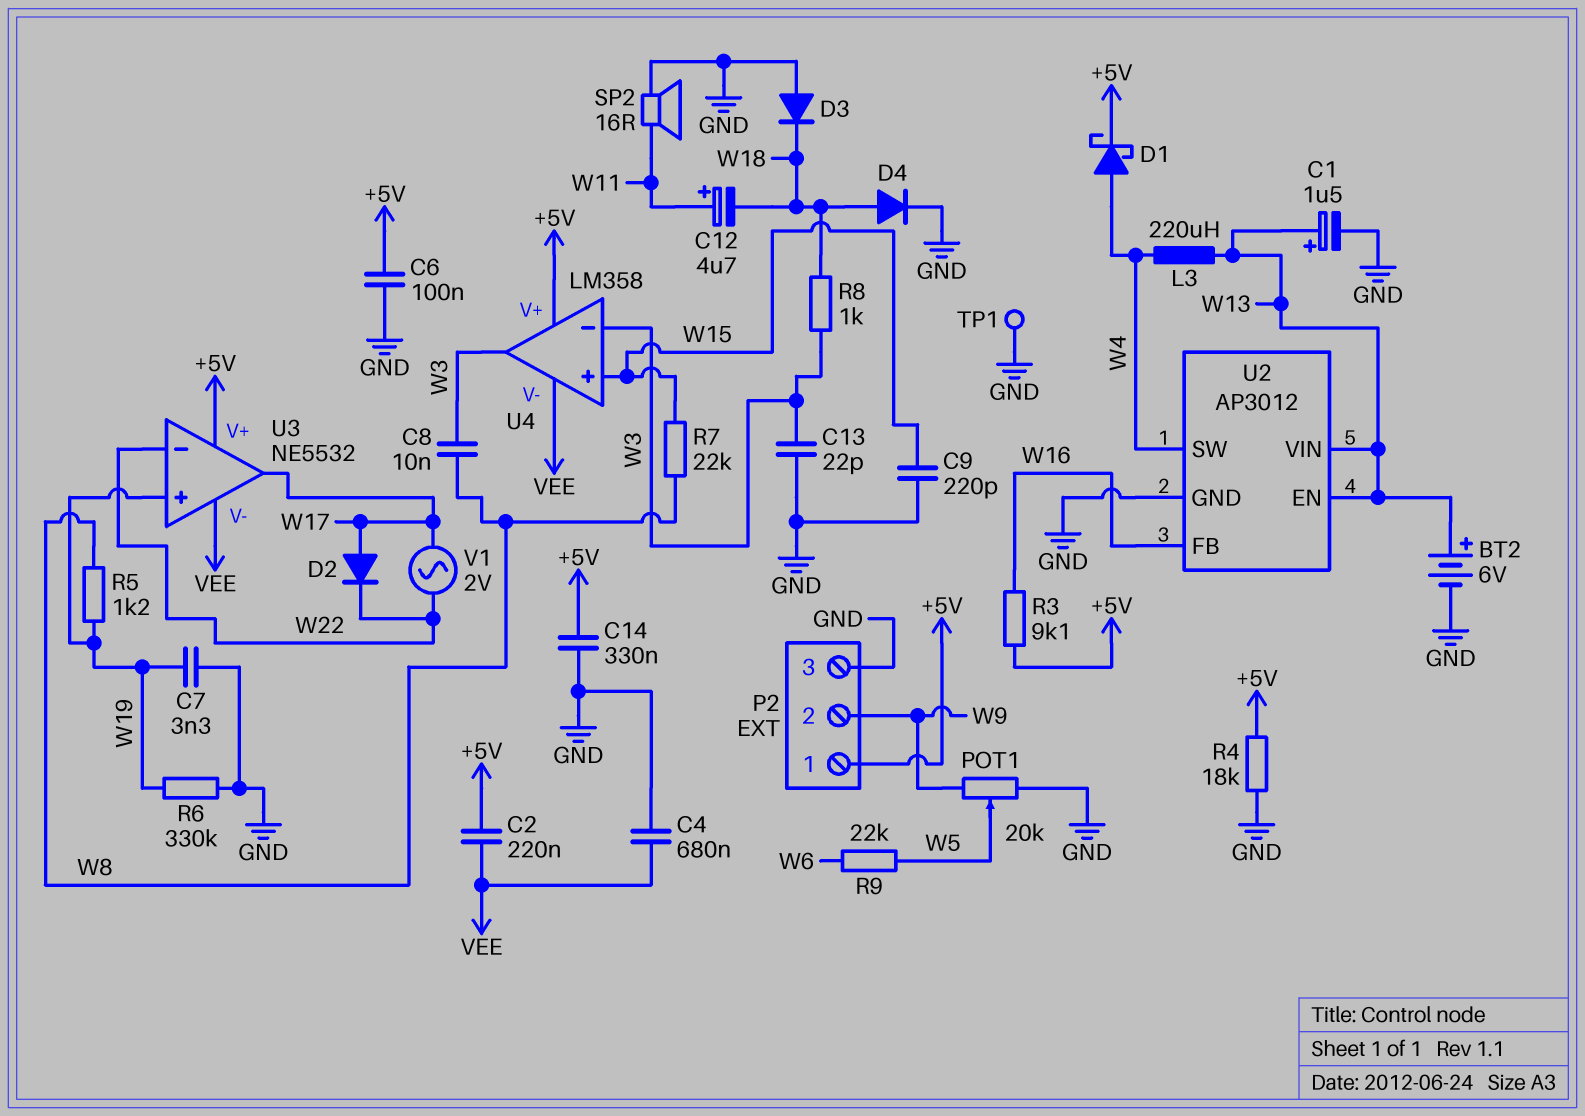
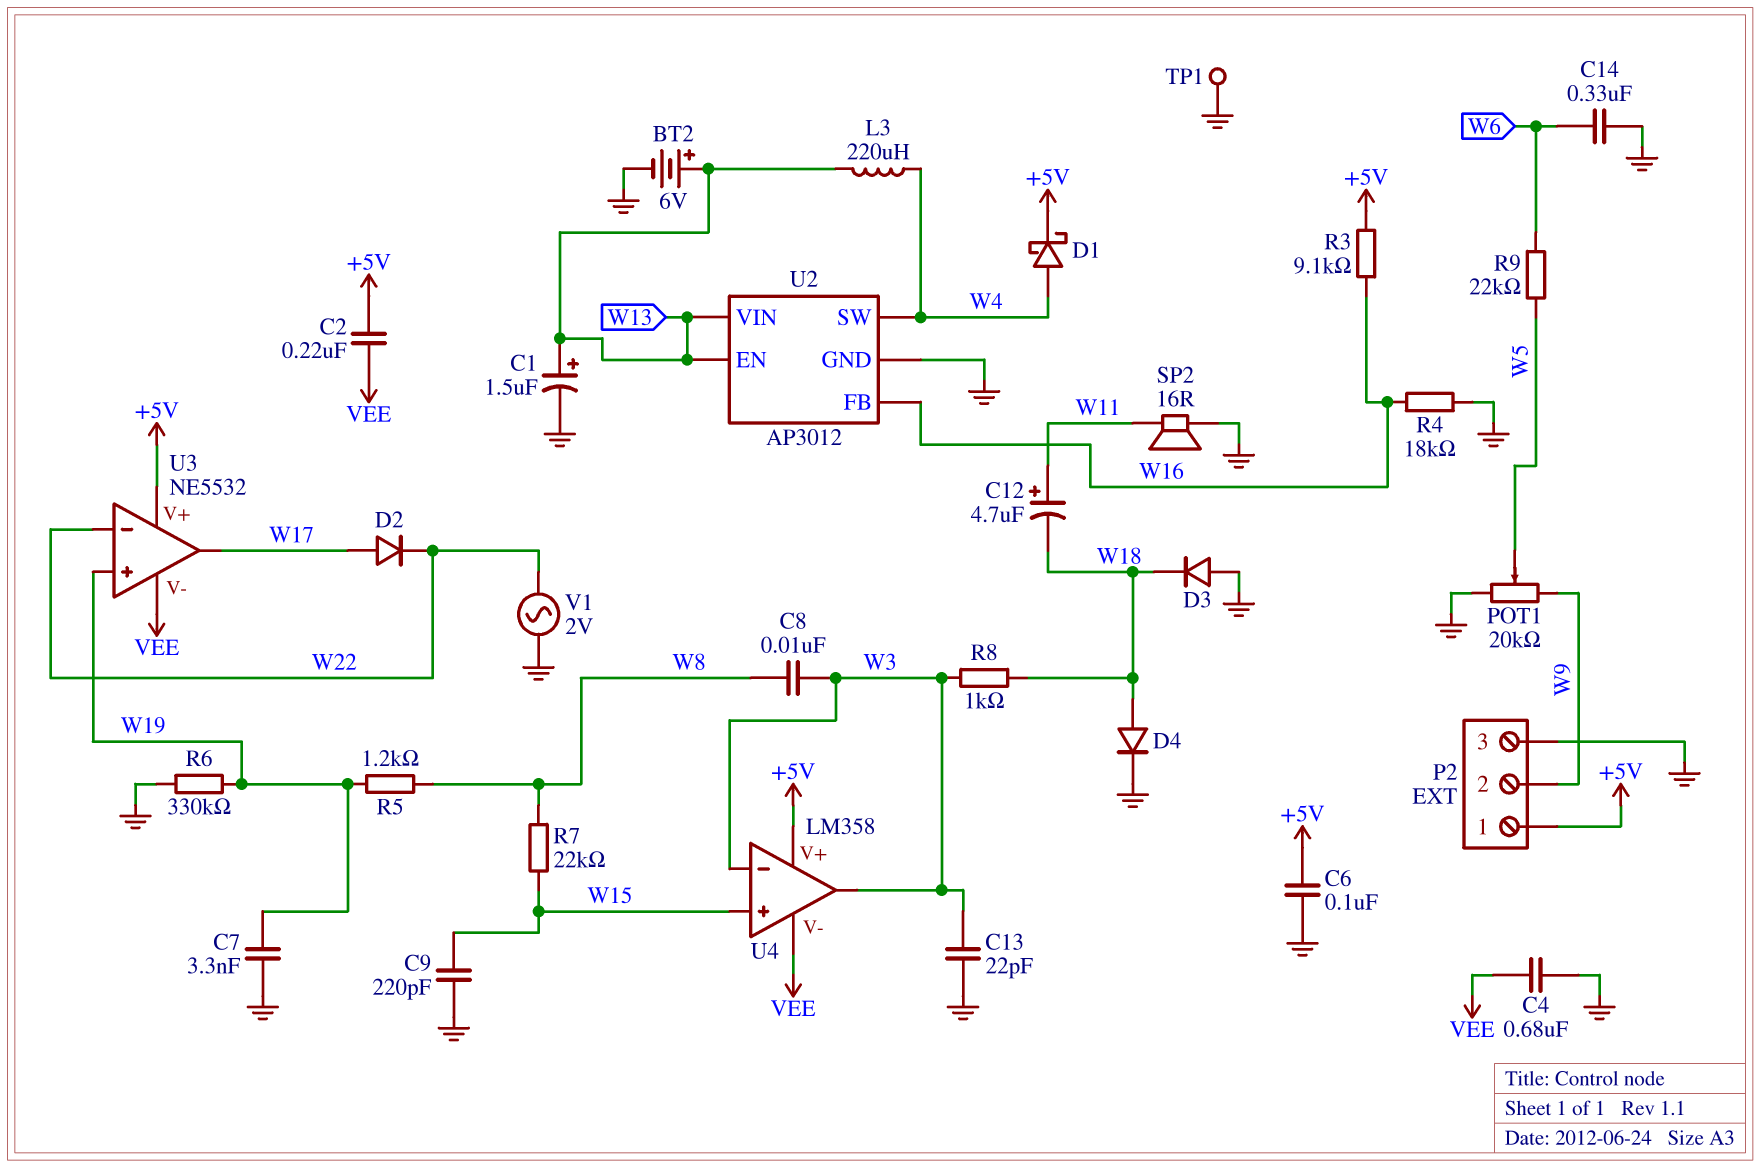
C14: 330nF (+5V, GND) -> 330nF (GND, W6)
R4: 18k (+5V, GND) -> 18k (GND, W16)
V1: AC 2V (W17, W22) -> AC 2V (GND, W22)

